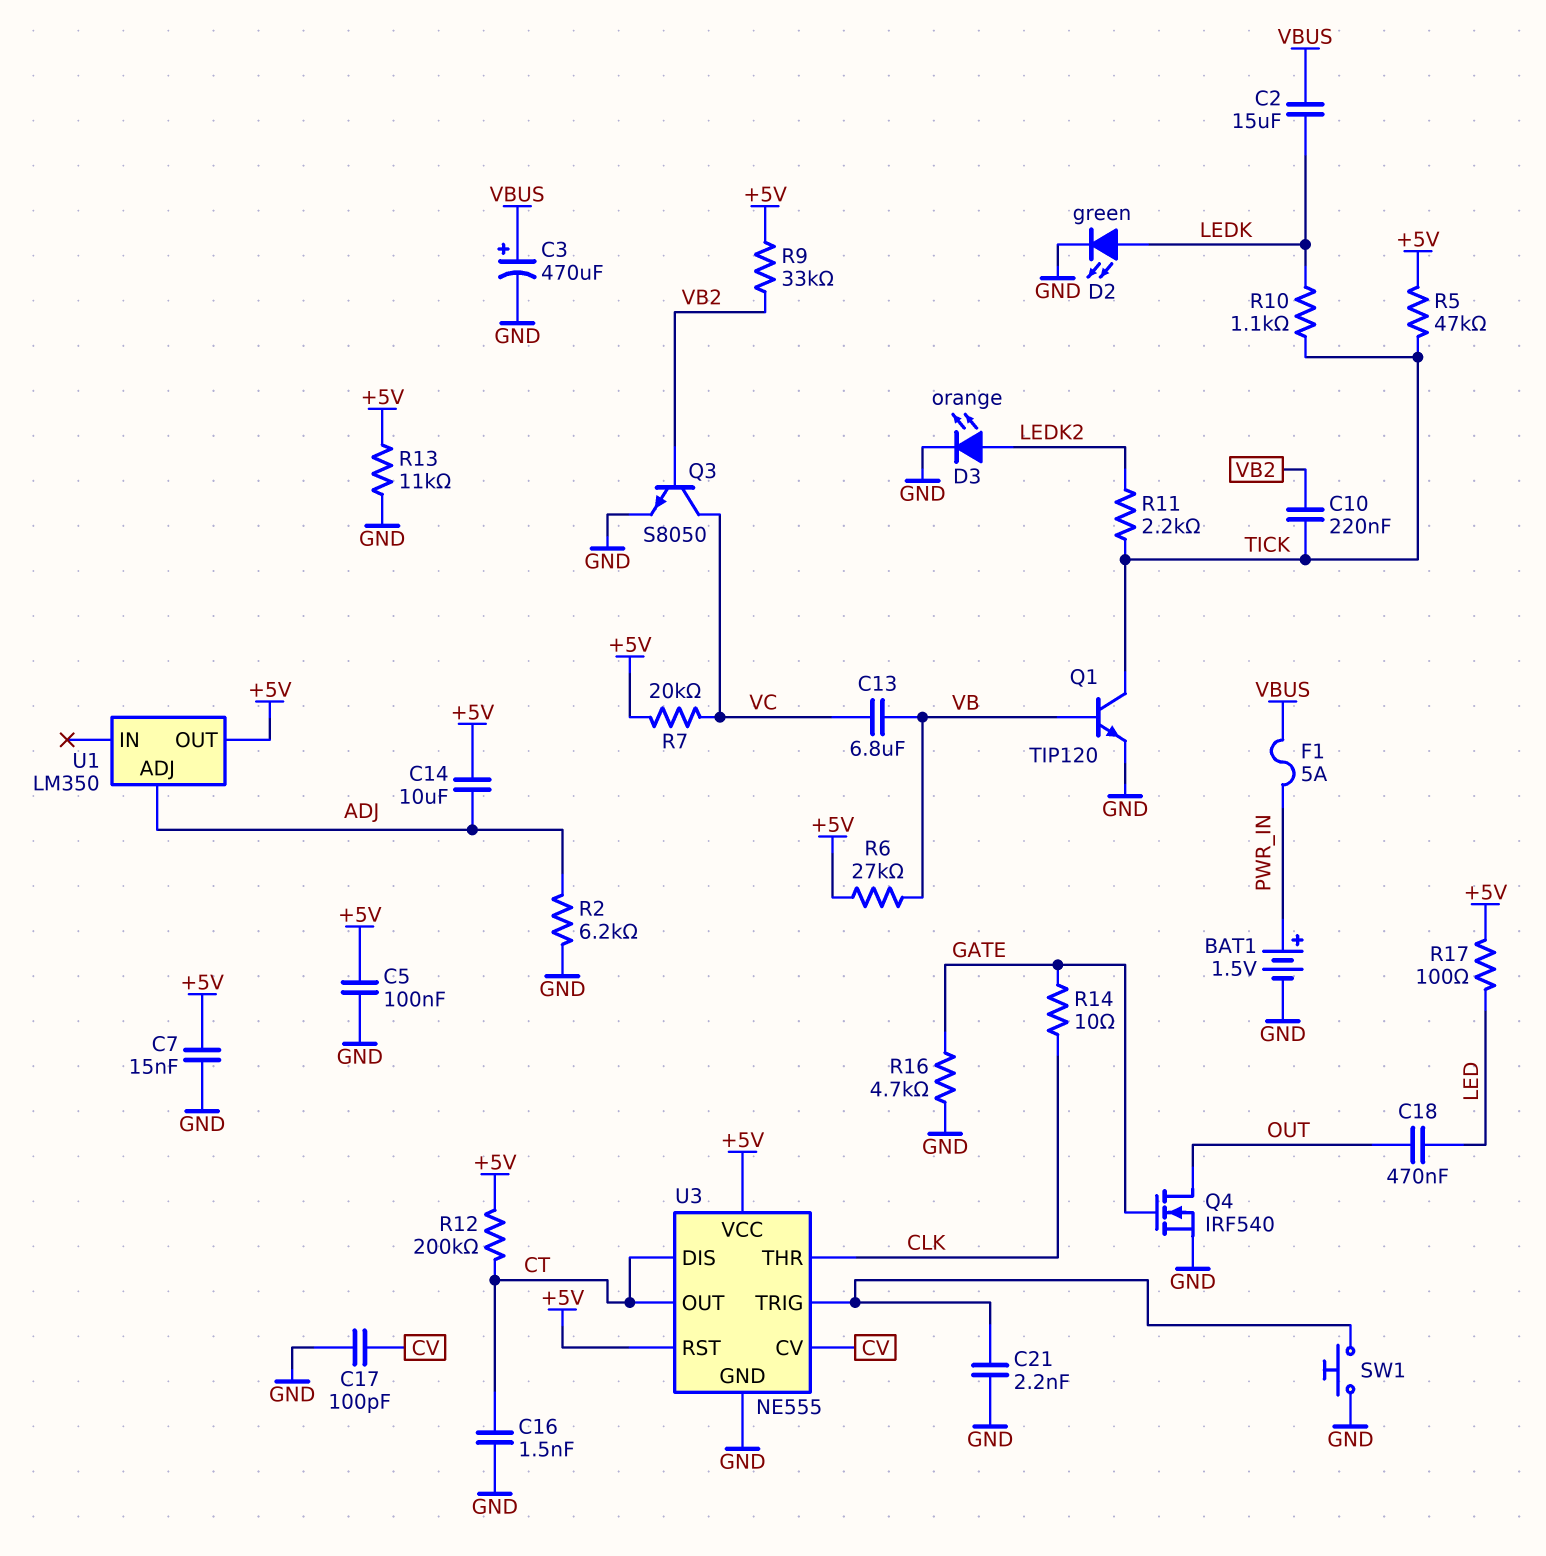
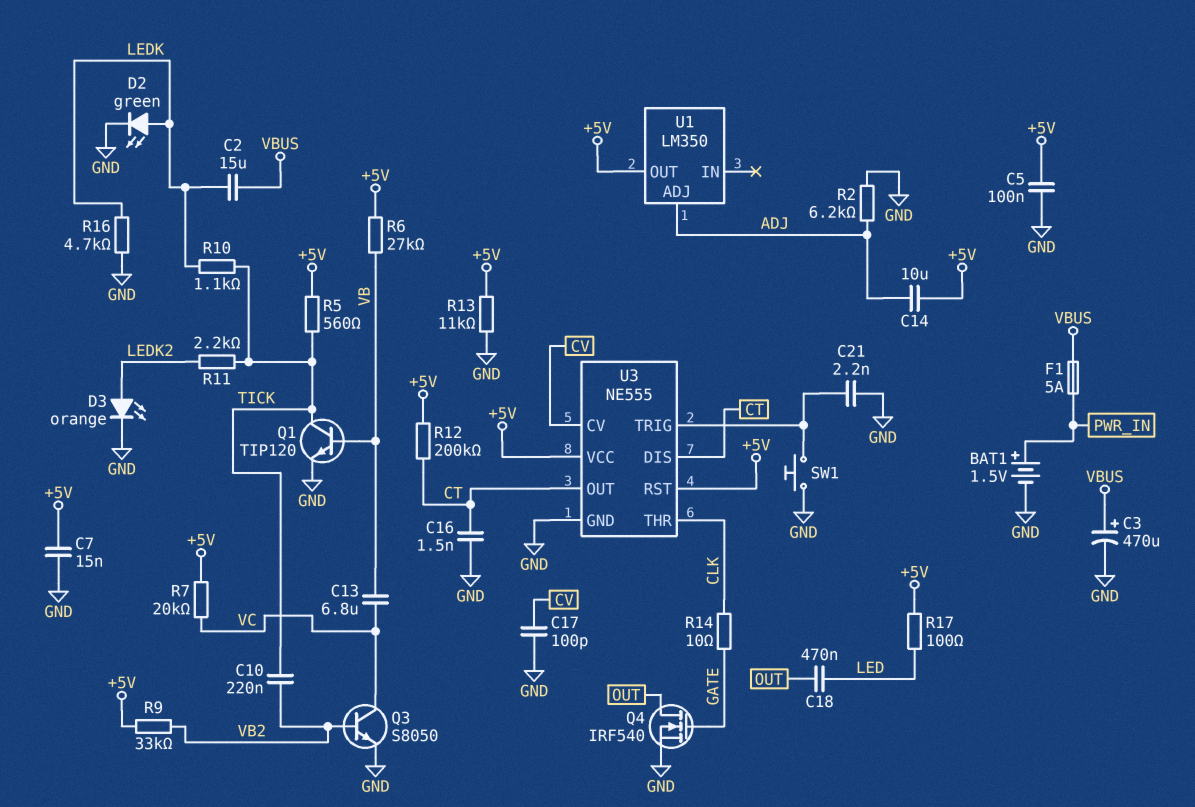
R5: 47k (+5V, TICK) -> 560 (+5V, TICK)
R16: 4.7k (GATE, GND) -> 4.7k (GND, LEDK)

